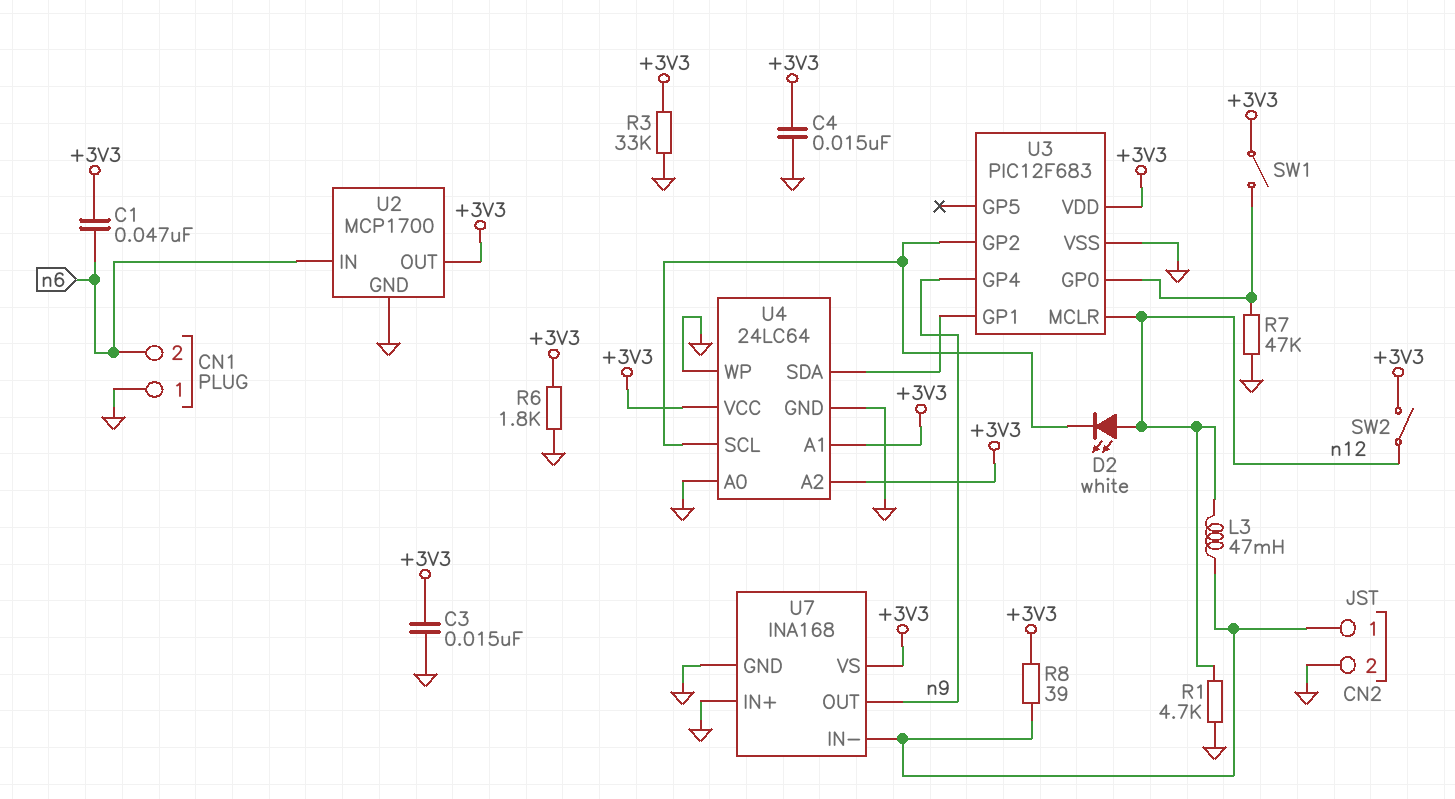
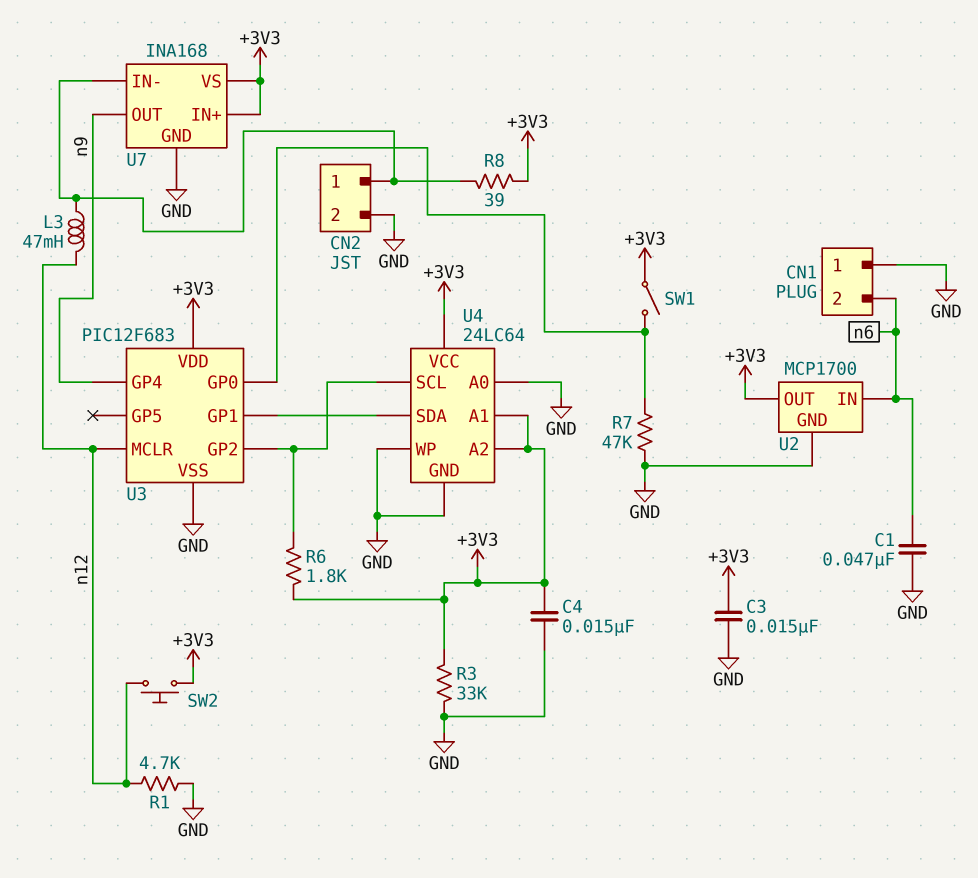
C1: 47nF (+3V3, n6) -> 47nF (GND, n6)
D2: LED white (A n12, K U3/GP2) -> none
R6: 1.8k (+3V3, GND) -> 1.8k (+3V3, U3/GP2)
SW2: switch (+3V3, n12) -> button (+3V3, n12)
U7 pin IN+: GND -> +3V3

